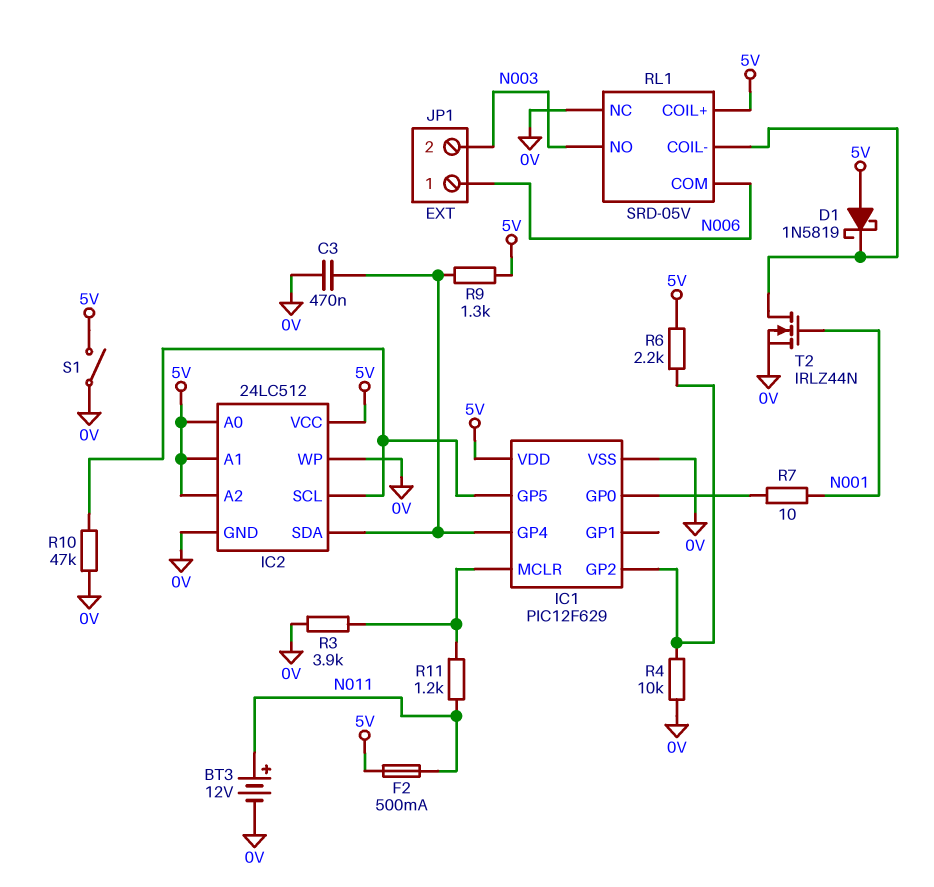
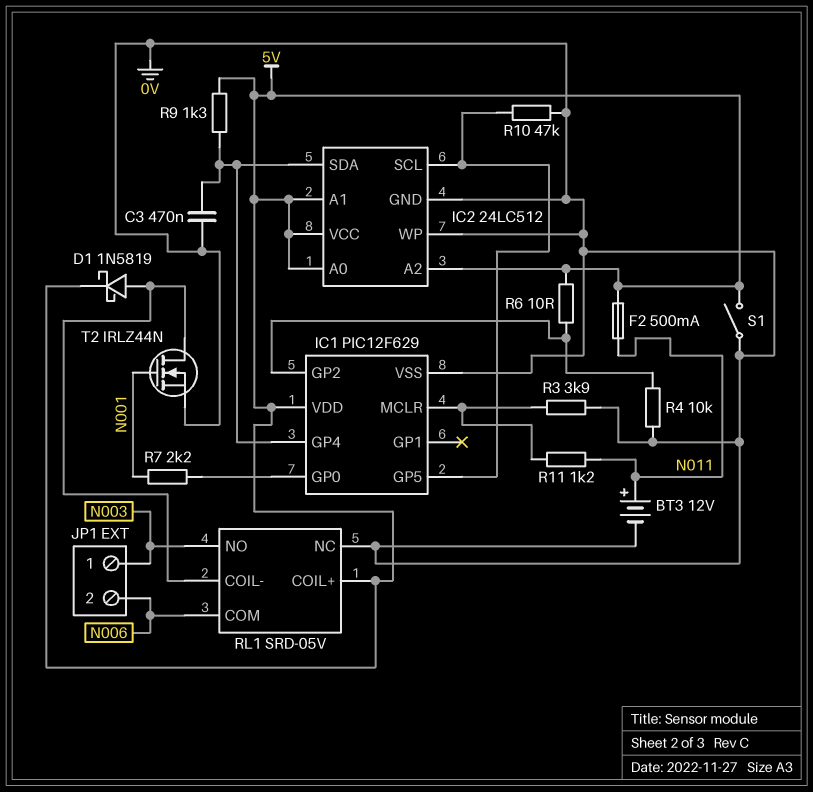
D1: schottky 1N5819 (A 5V, K RL1/COIL-) -> schottky 1N5819 (A RL1/COIL-, K 5V)
JP1 pin 1: N006 -> N003
JP1 pin 2: N003 -> N006
R6: 2.2k (5V, IC1/GP2) -> 10 (5V, IC1/GP2)
R7: 10 (IC1/GP0, N001) -> 2.2k (IC1/GP0, N001)

